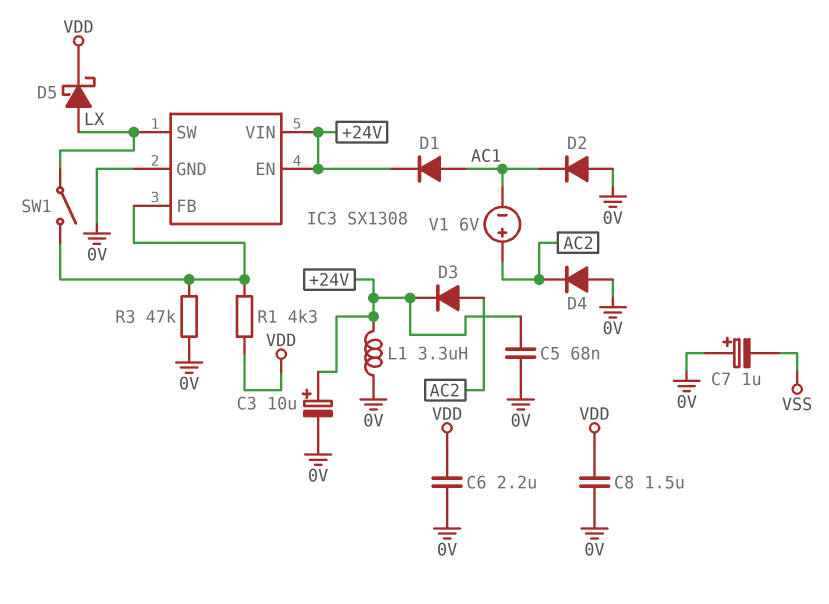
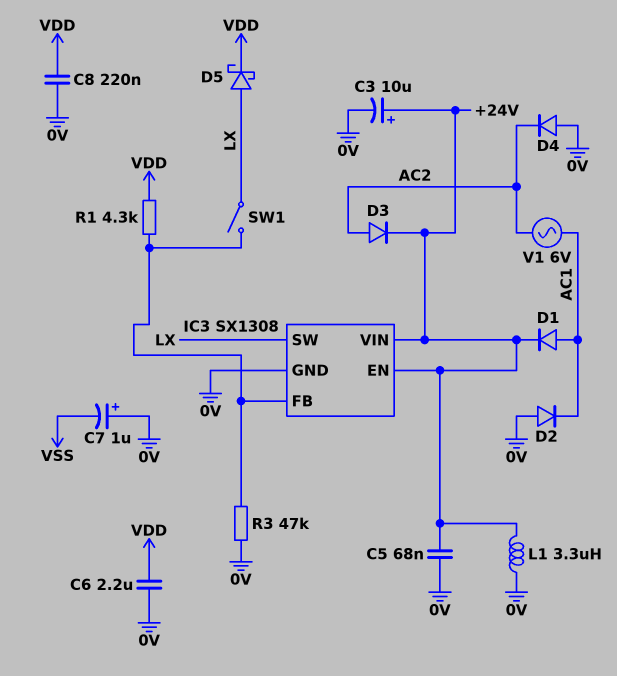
C8: 1.5uF (0V, VDD) -> 220nF (0V, VDD)
V1: 6V (plus AC2, minus AC1) -> AC 6V (AC1, AC2)

